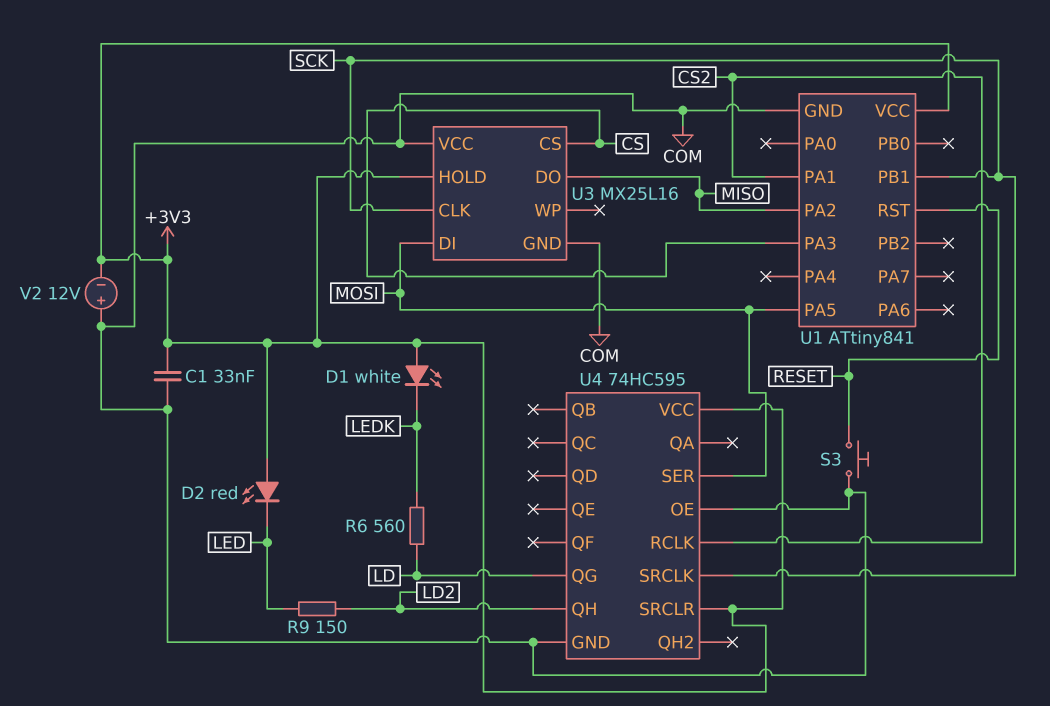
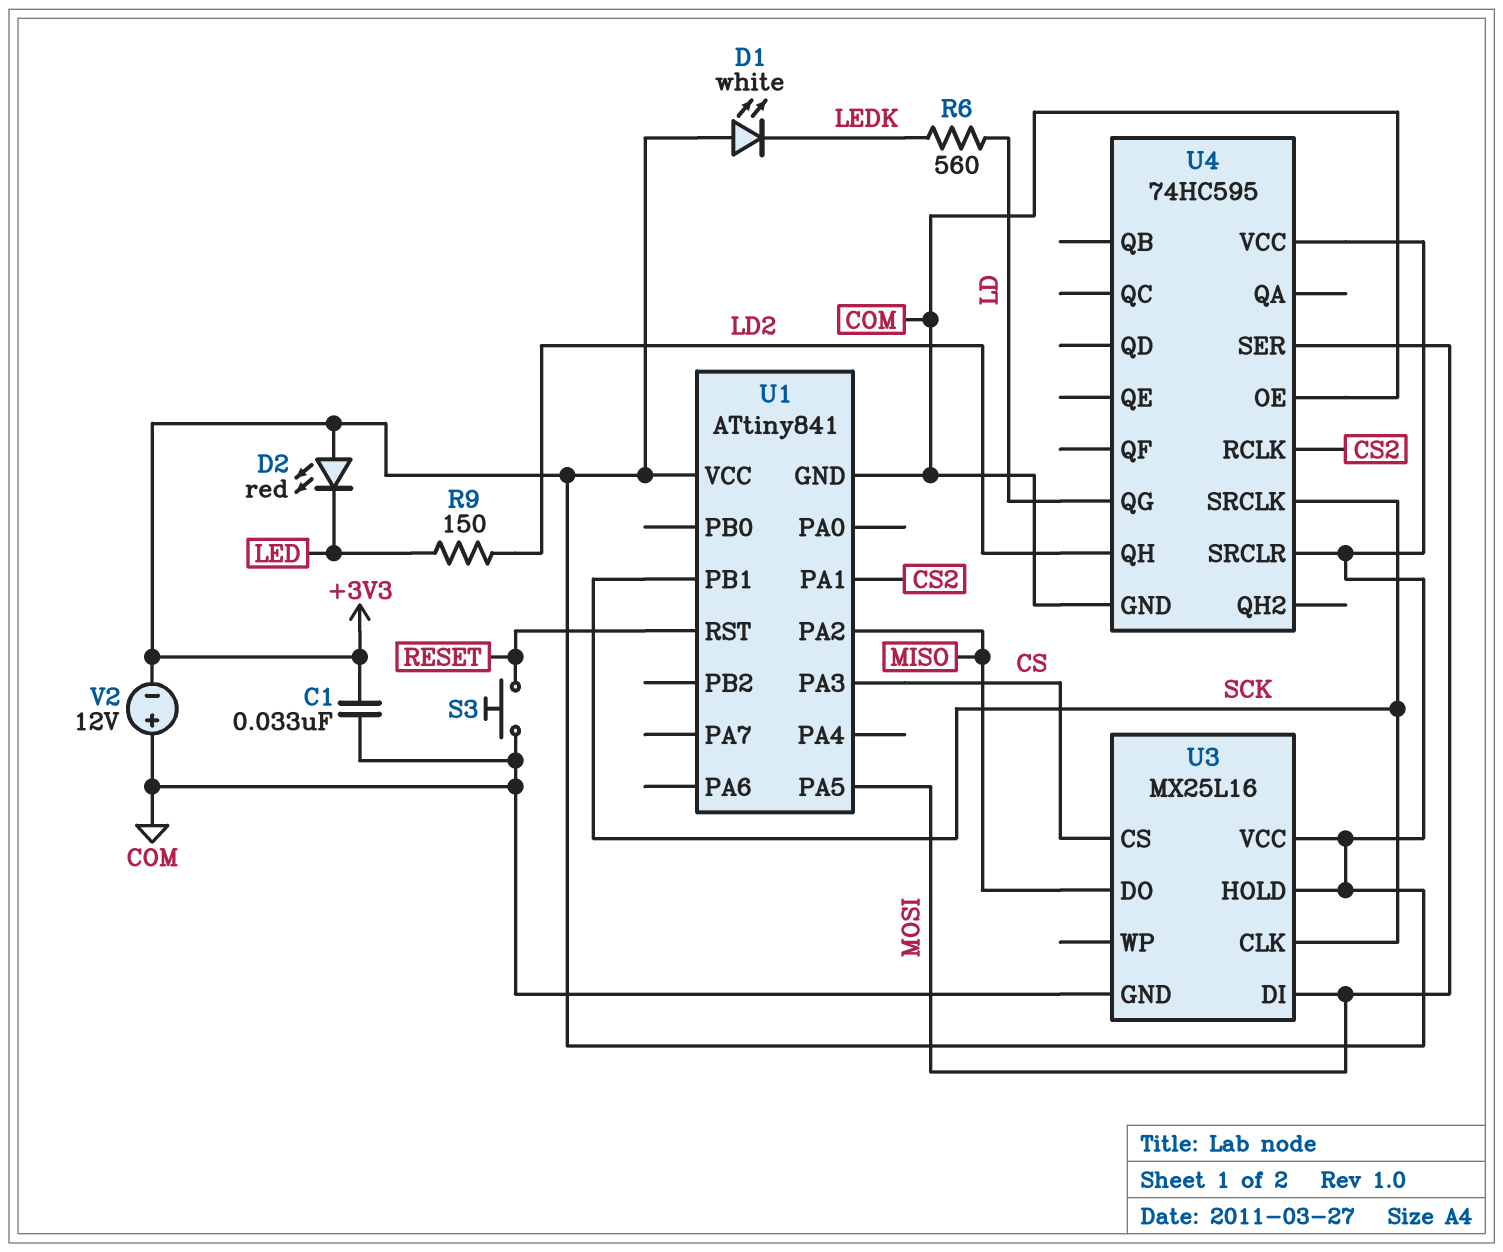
U3 pin VCC: COM -> +3V3

